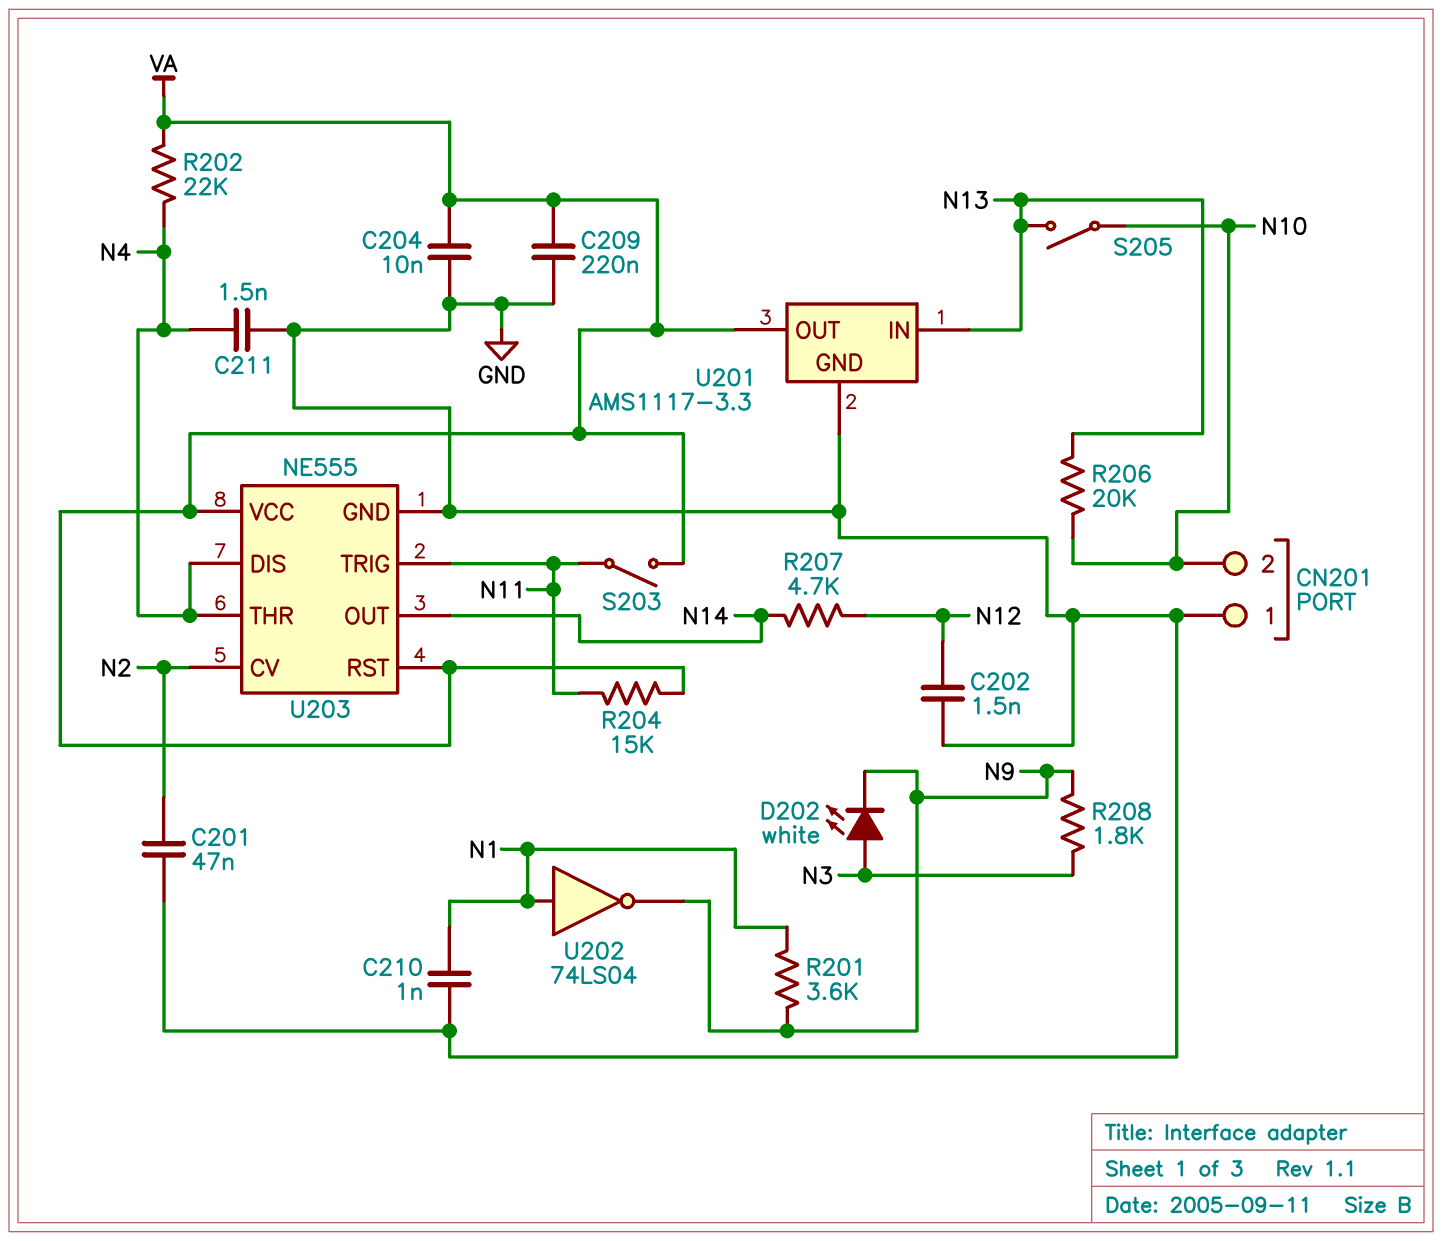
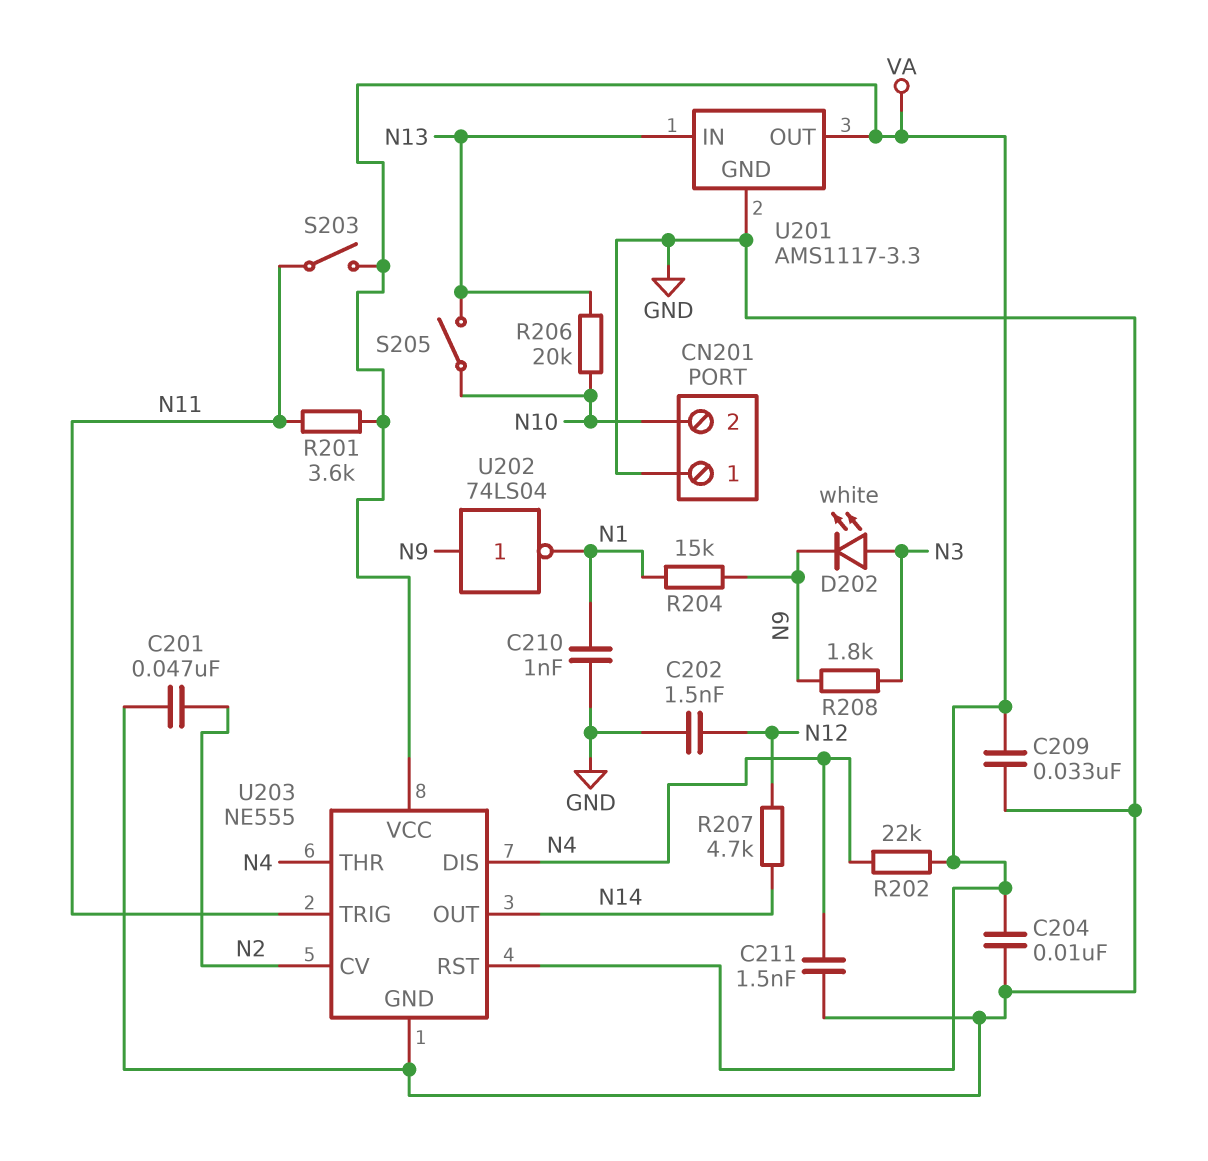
C209: 220nF (GND, VA) -> 33nF (GND, VA)
R201: 3.6k (N1, N9) -> 3.6k (N11, VA)
R204: 15k (N11, VA) -> 15k (N1, N9)
U202: NOT 74LS04 (in N1, out N9) -> NOT 74LS04 (in N9, out N1)

